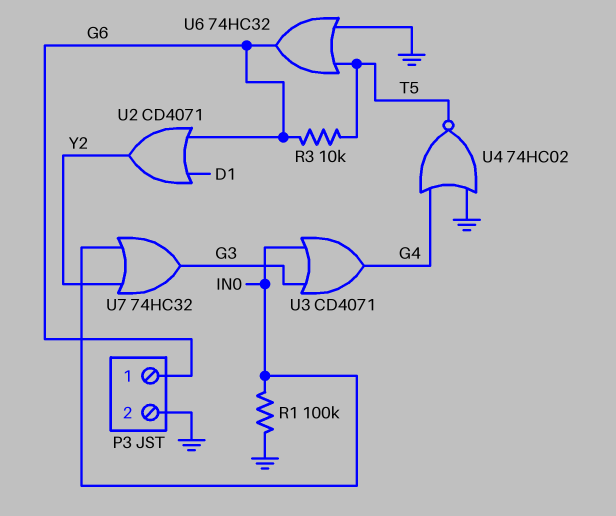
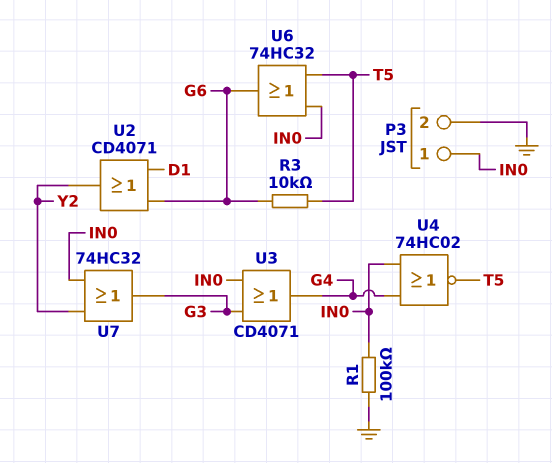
P3 pin 1: G6 -> IN0
U4: NOR 74HC02 (in G4, in GND, out T5) -> NOR 74HC02 (in G4, in IN0, out T5)
U6: OR 74HC32 (in GND, in T5, out G6) -> OR 74HC32 (in IN0, in T5, out G6)

